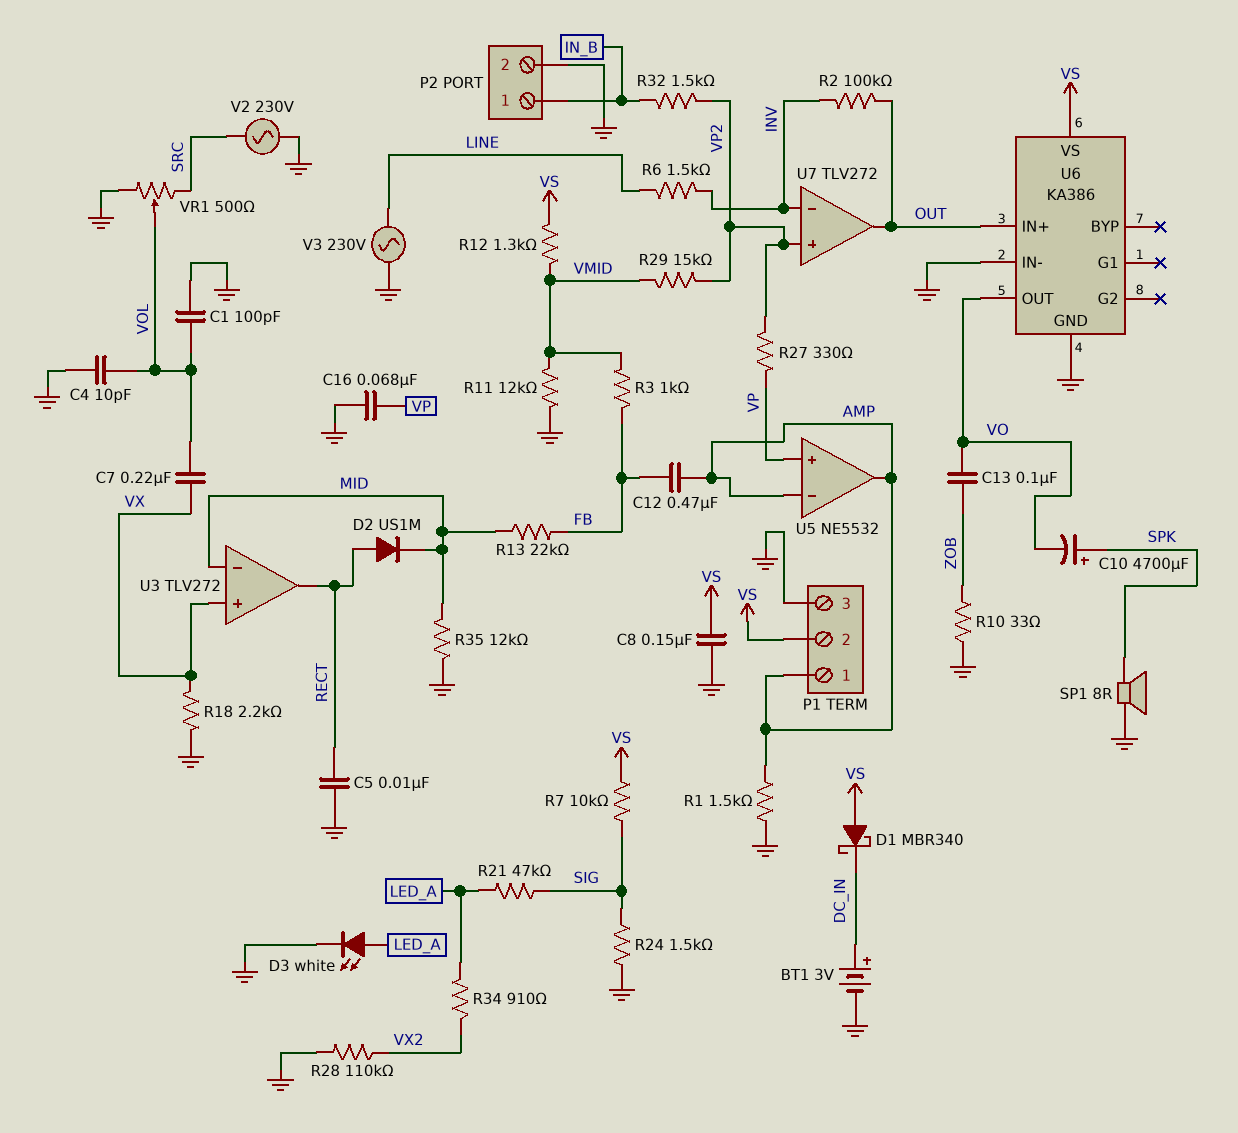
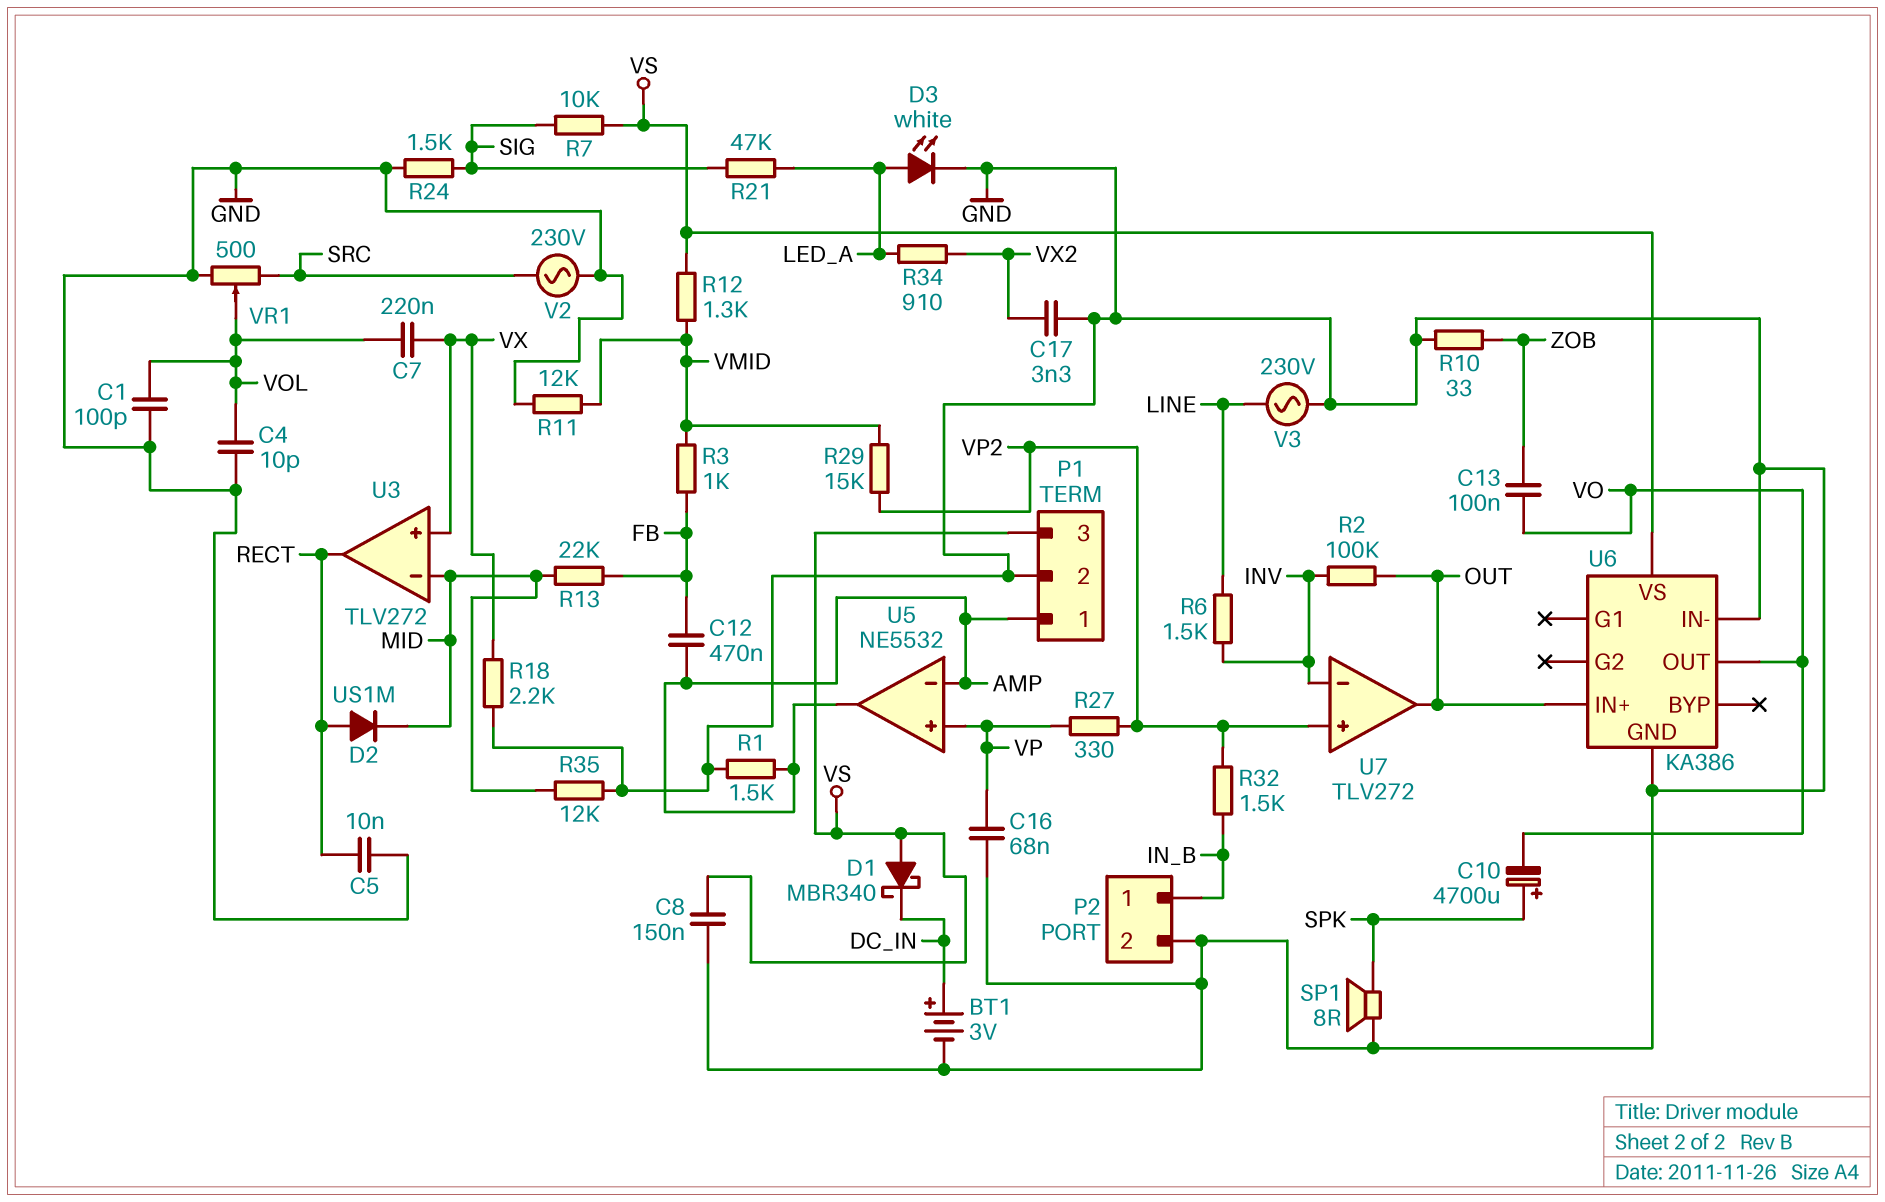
C17: none -> 3.3nF (GND, VX2)
P1 pin 2: VS -> GND
P1 pin 3: GND -> VS
R28: 110k (GND, VX2) -> none

